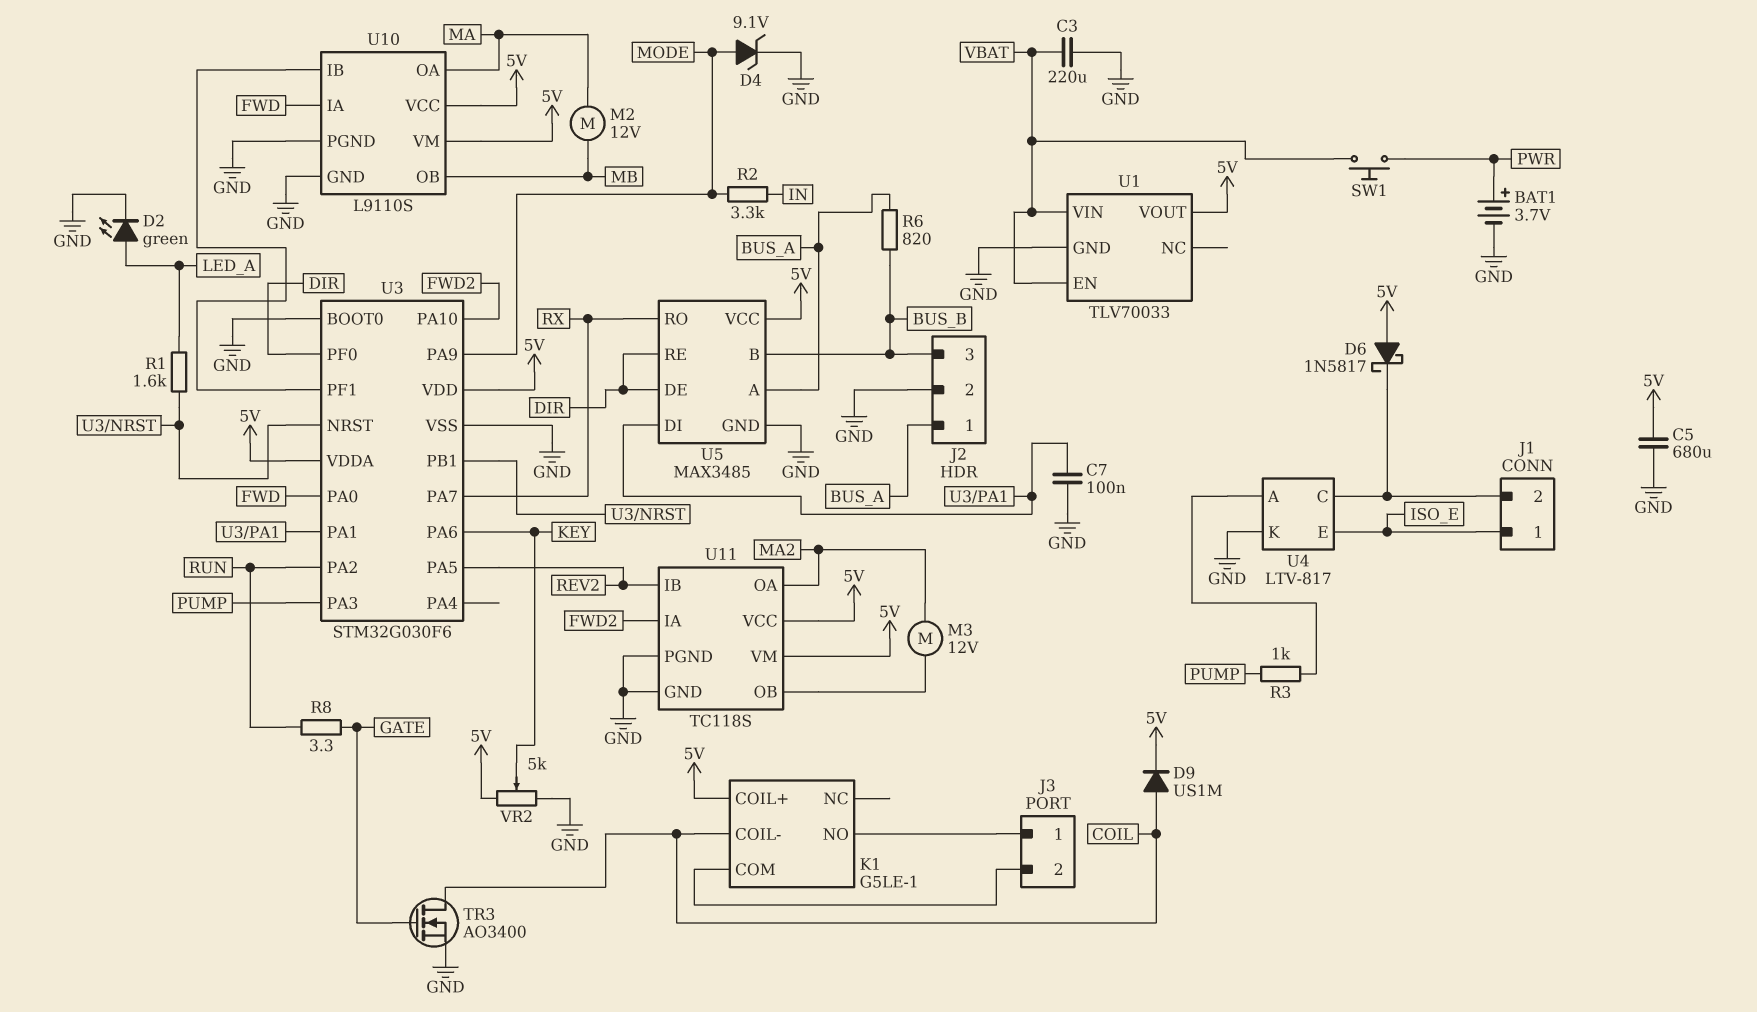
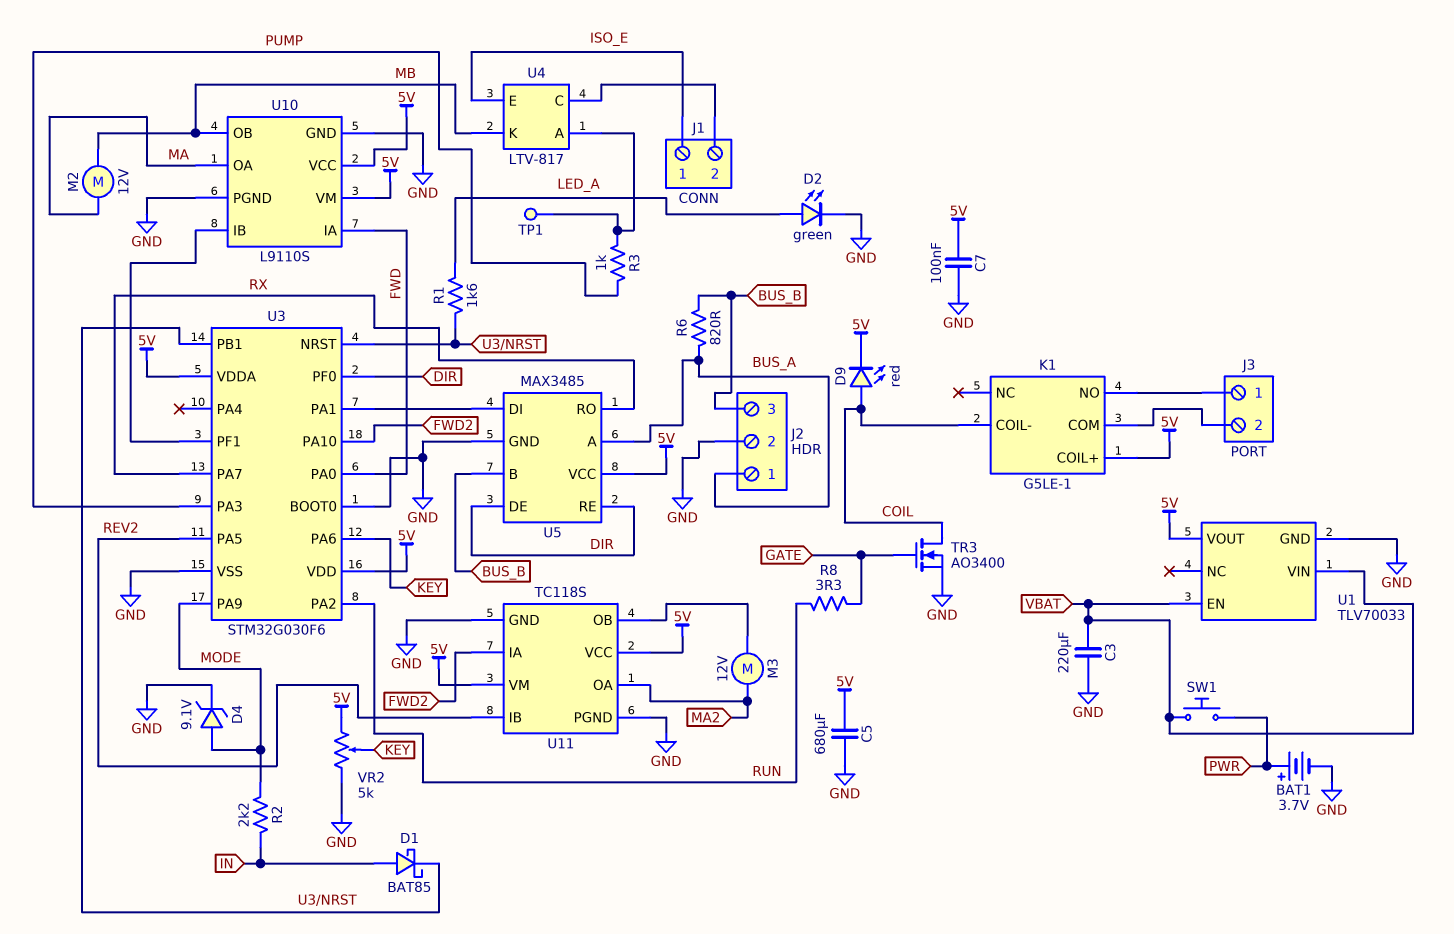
C7: 100nF (GND, U3/PA1) -> 100nF (5V, GND)
D1: none -> schottky BAT85 (A IN, K U3/NRST)
D6: schottky 1N5817 (A 5V, K J1/2) -> none
D9: diode US1M (A COIL, K 5V) -> LED red (A COIL, K 5V)
R2: 3.3k (IN, MODE) -> 2.2k (IN, MODE)
TP1: none -> test point (U4/A)
U4 pin K: GND -> MB

